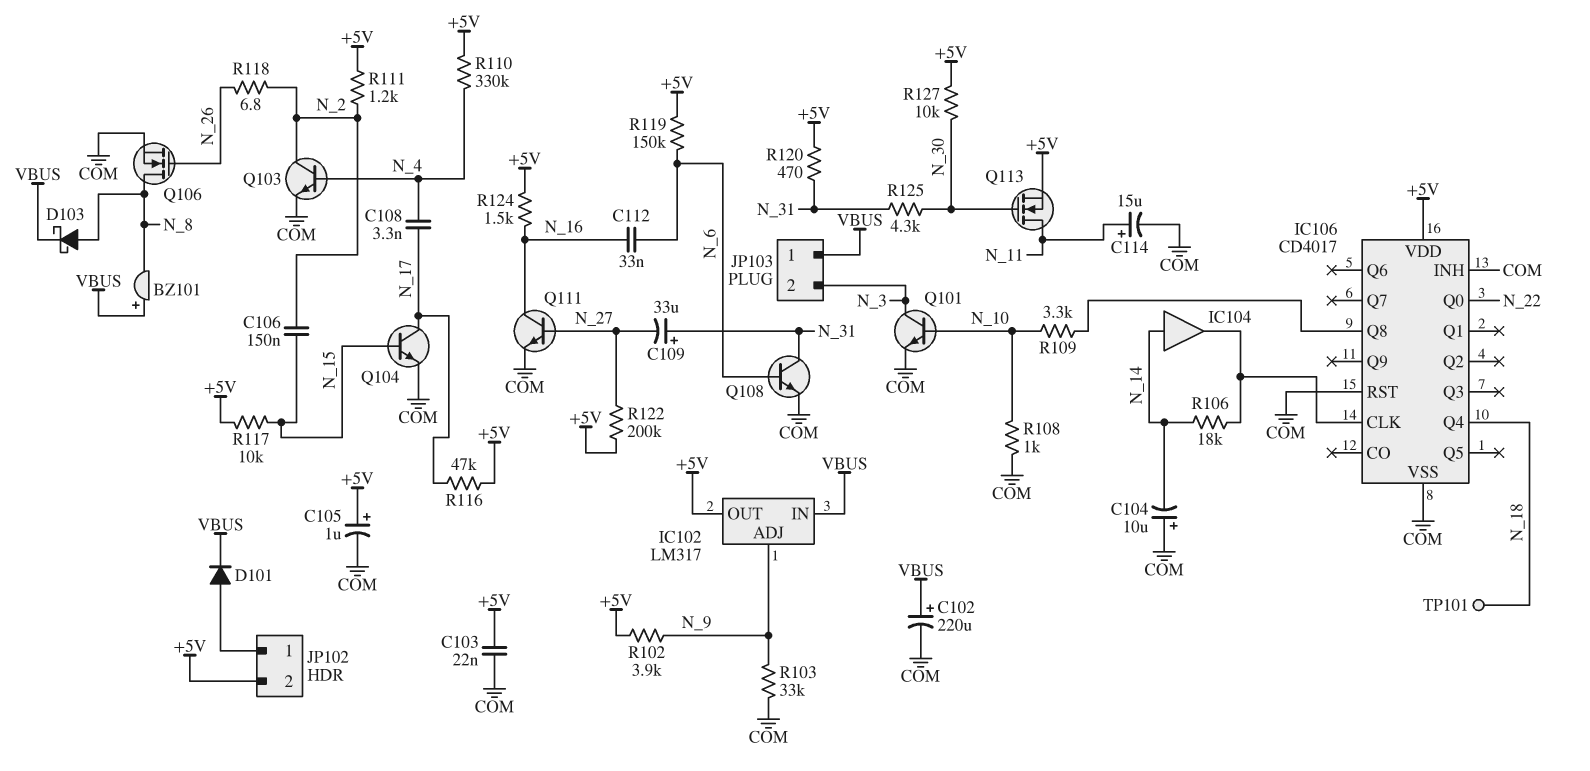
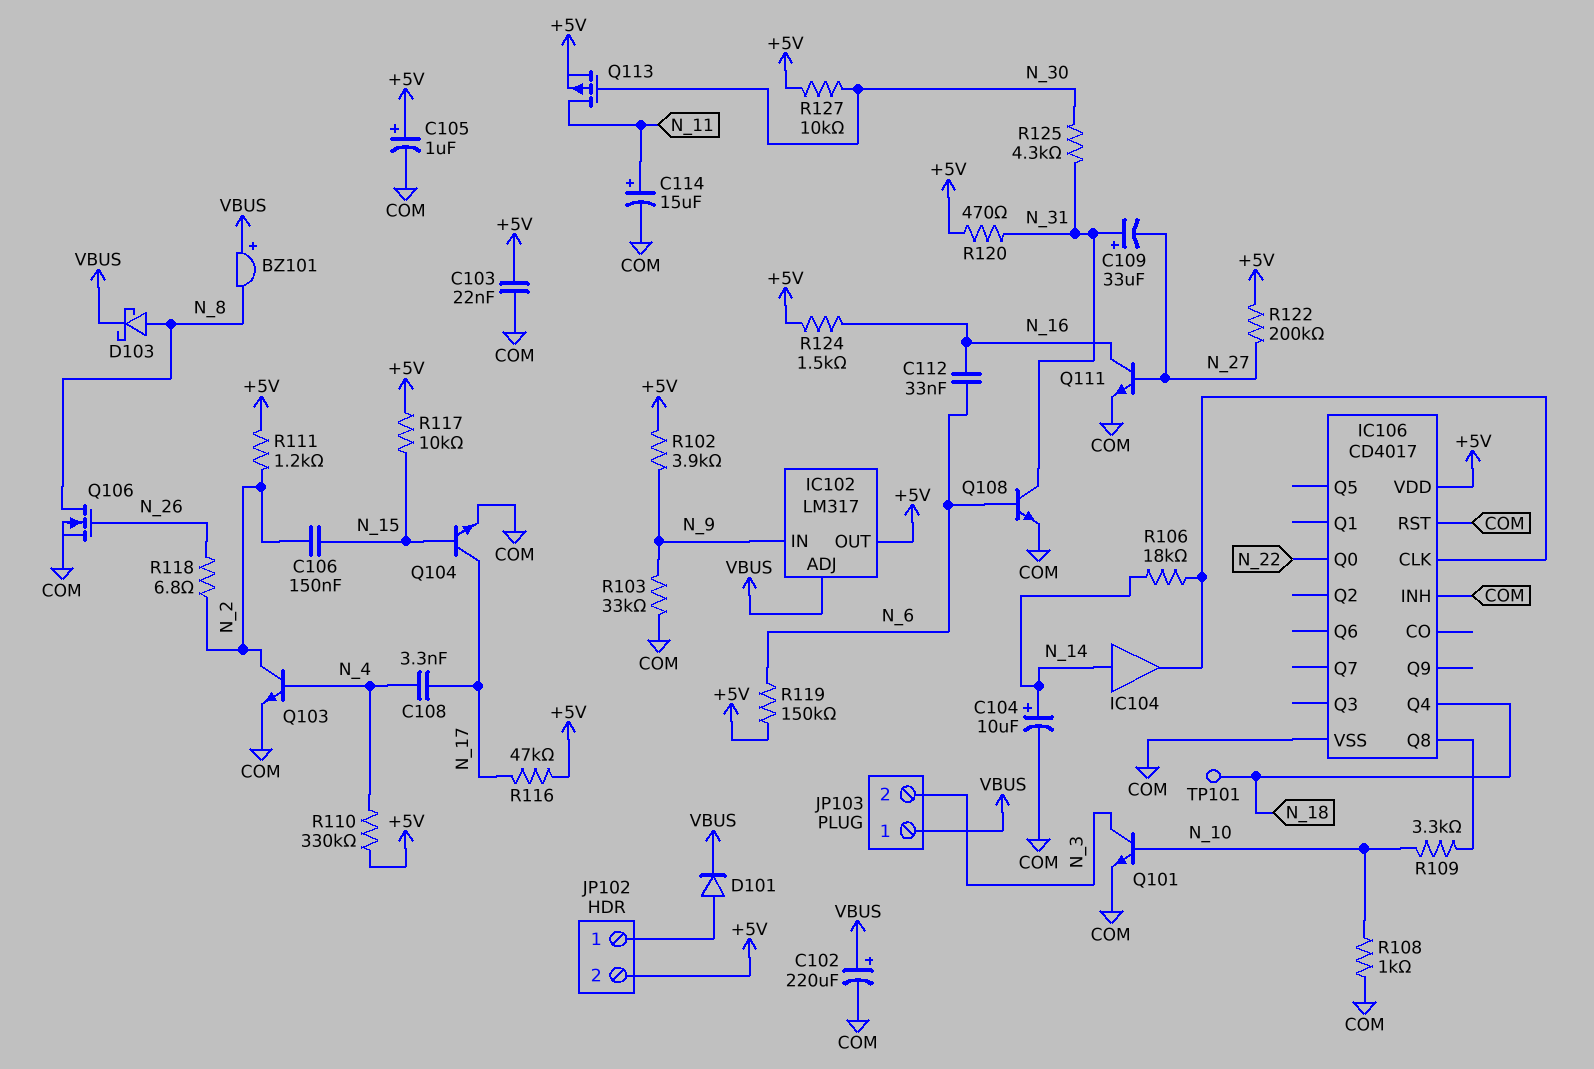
C104: 10uF (plus COM, minus N_14) -> 10uF (plus N_14, minus COM)
IC102 pin ADJ: N_9 -> VBUS
IC102 pin IN: VBUS -> N_9
Q113: NMOS (G N_30, D N_11, S +5V) -> PMOS (G N_30, D N_11, S +5V)

